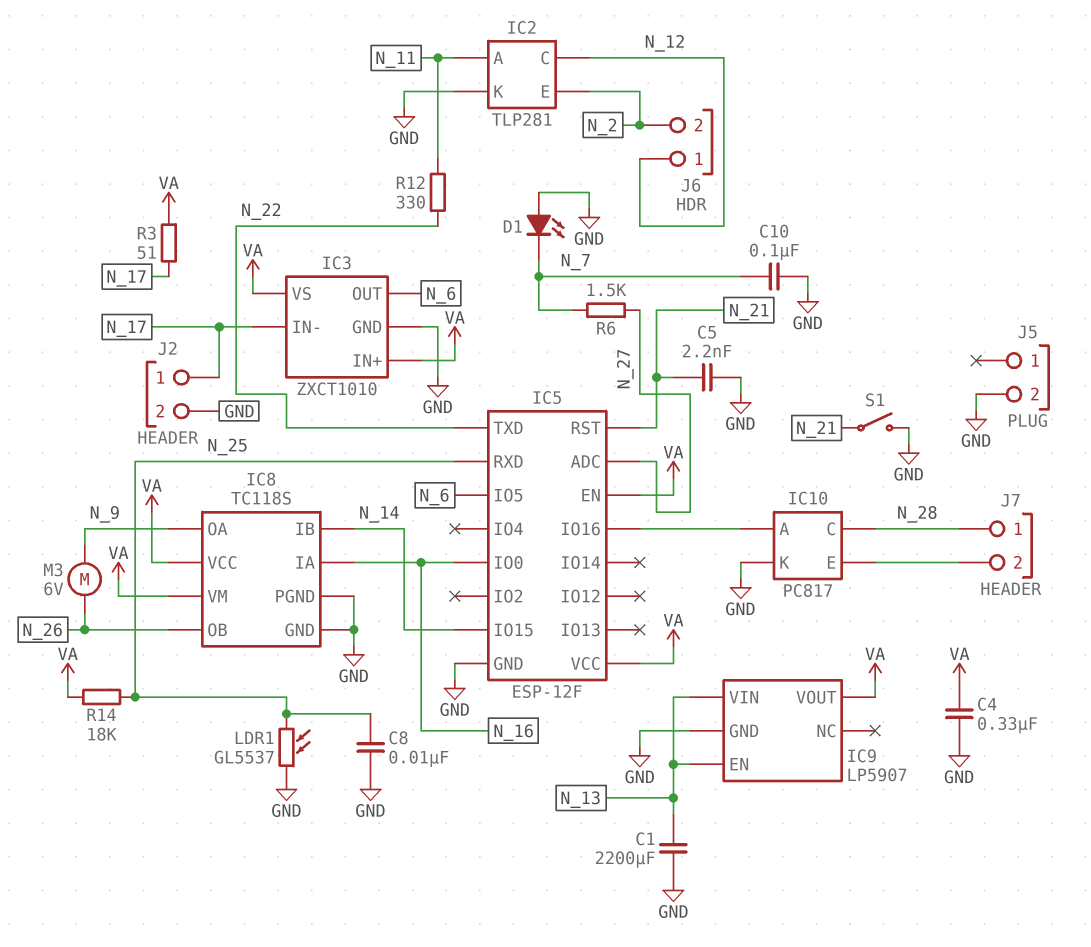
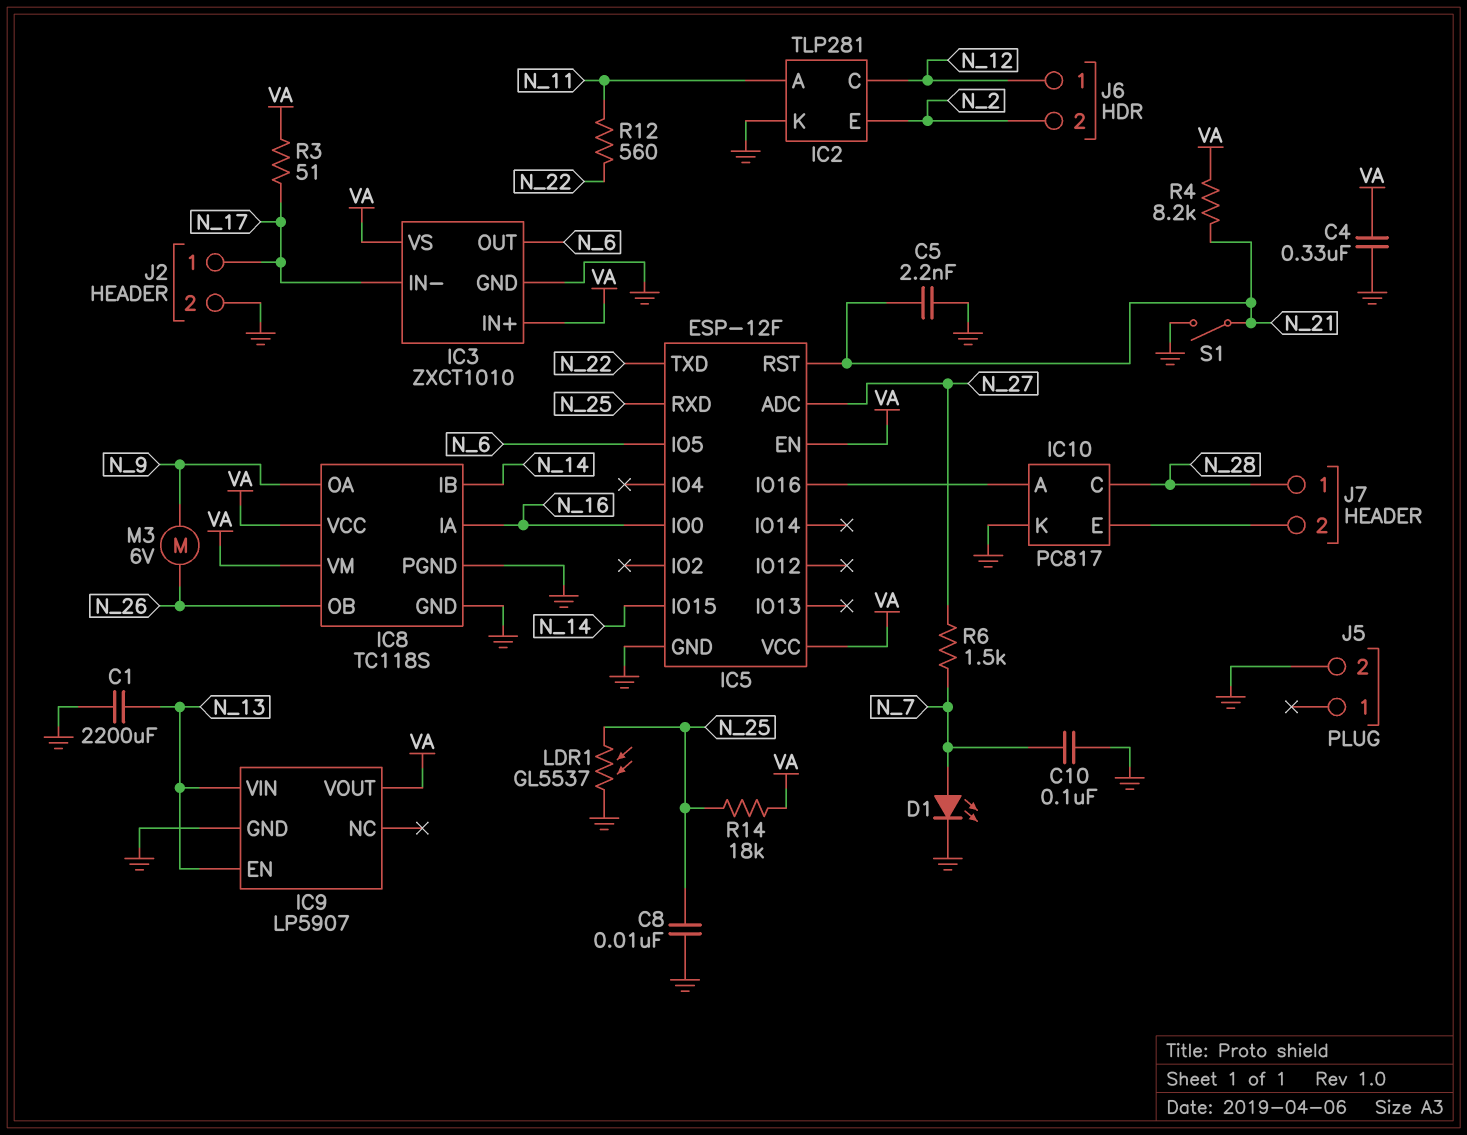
D1: LED (A GND, K N_7) -> LED (A N_7, K GND)
R4: none -> 8.2k (N_21, VA)
R12: 330 (N_11, N_22) -> 560 (N_11, N_22)

